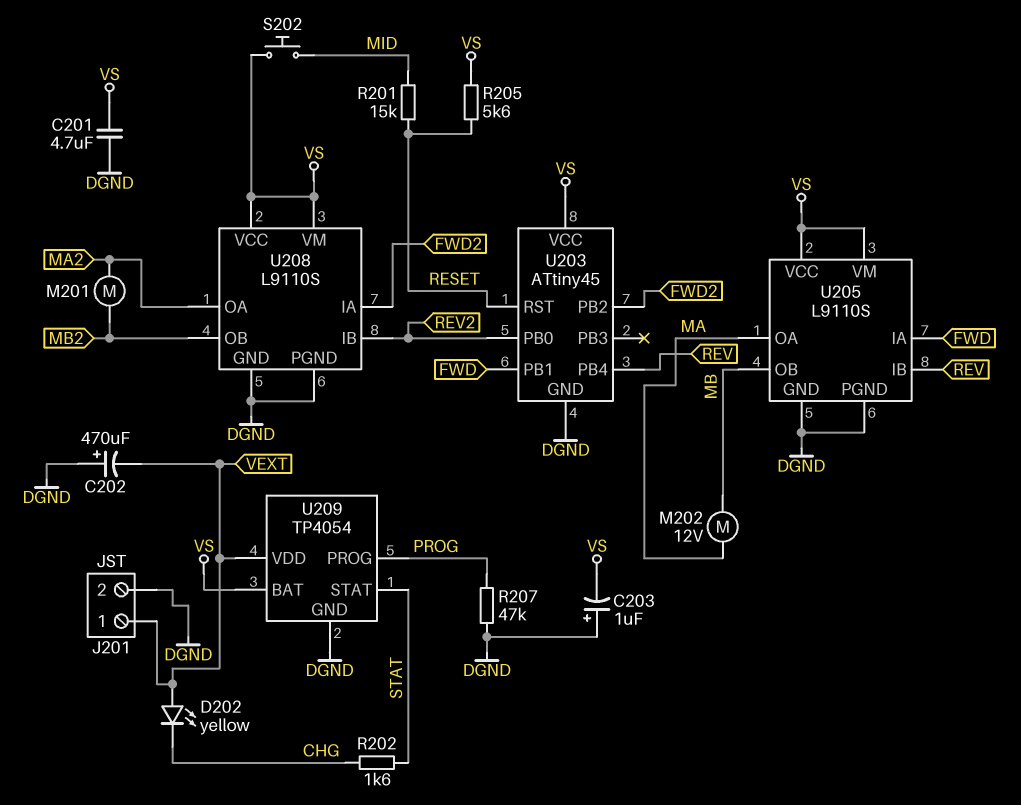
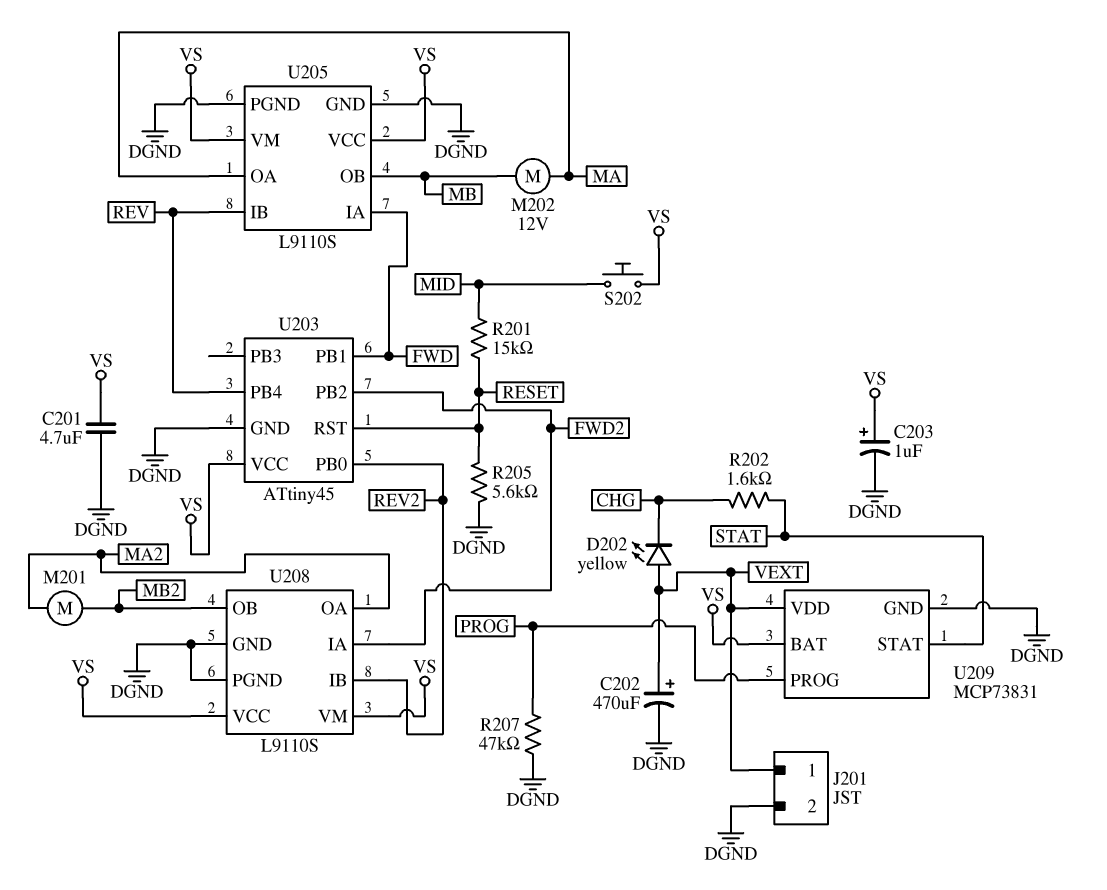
C202: 470uF (plus DGND, minus VEXT) -> 470uF (plus VEXT, minus DGND)
C203: 1uF (plus DGND, minus VS) -> 1uF (plus VS, minus DGND)
R205: 5.6k (RESET, VS) -> 5.6k (DGND, RESET)
U209: TP4054 -> MCP73831

